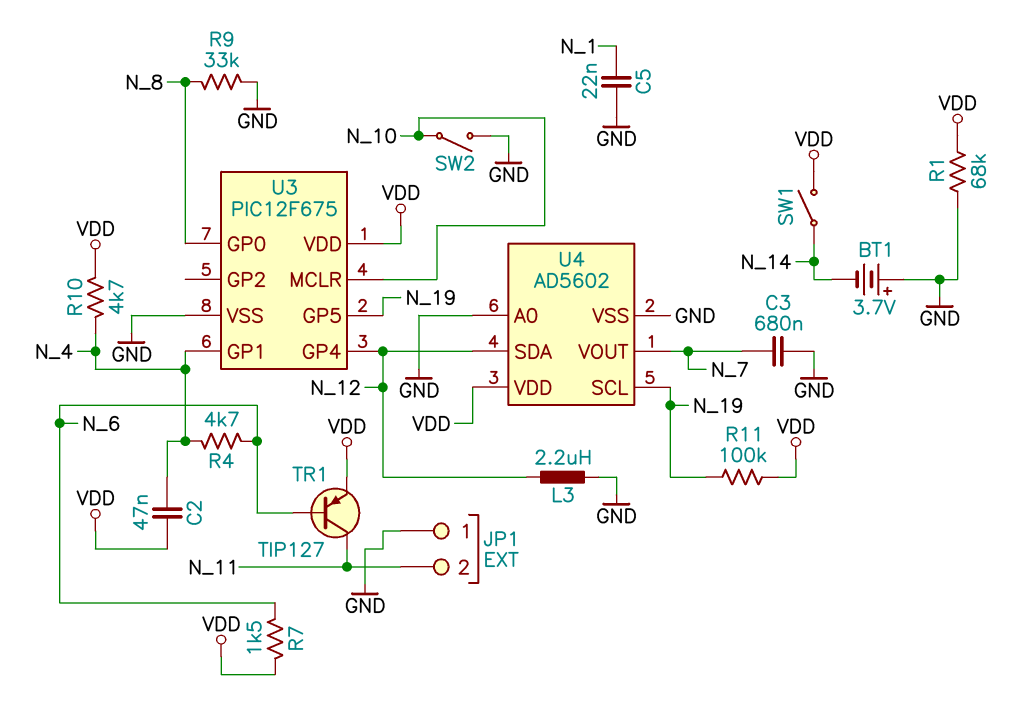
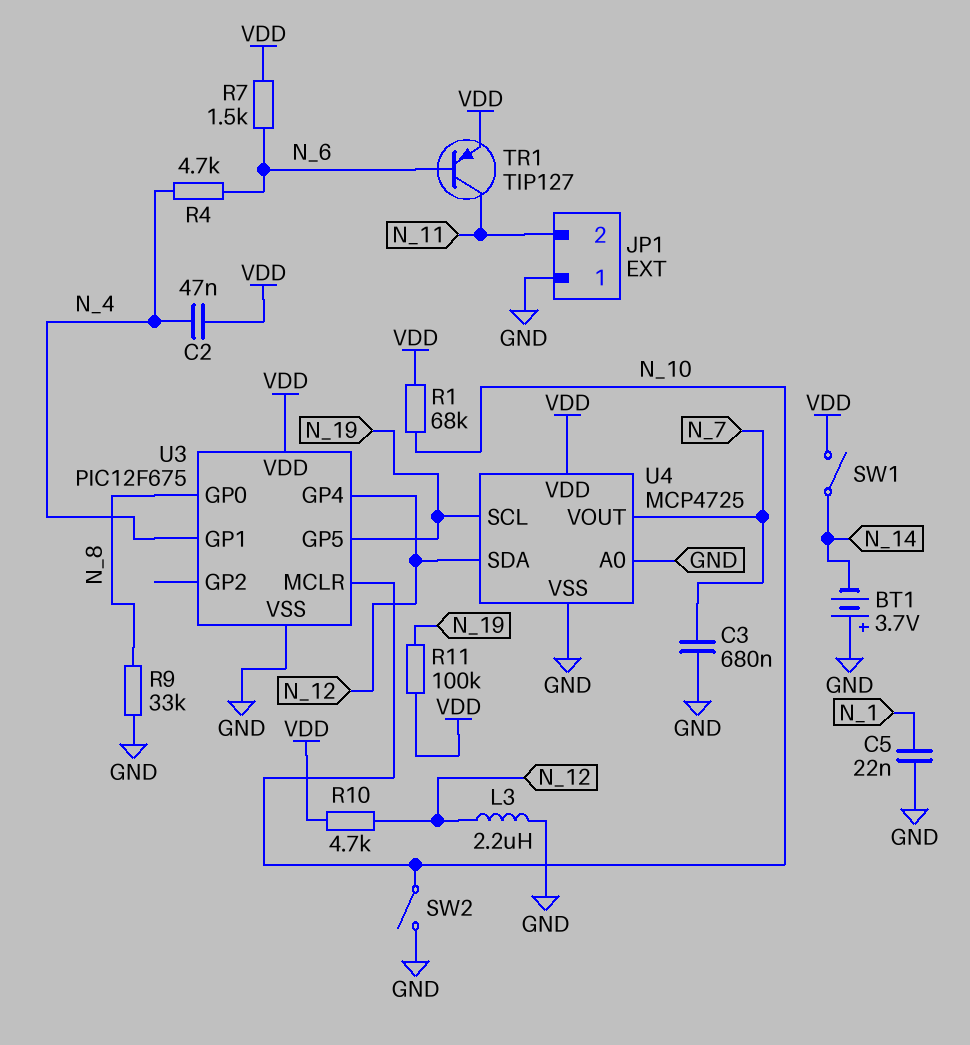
R1: 68k (GND, VDD) -> 68k (N_10, VDD)
R10: 4.7k (N_4, VDD) -> 4.7k (N_12, VDD)
U4: AD5602 -> MCP4725

